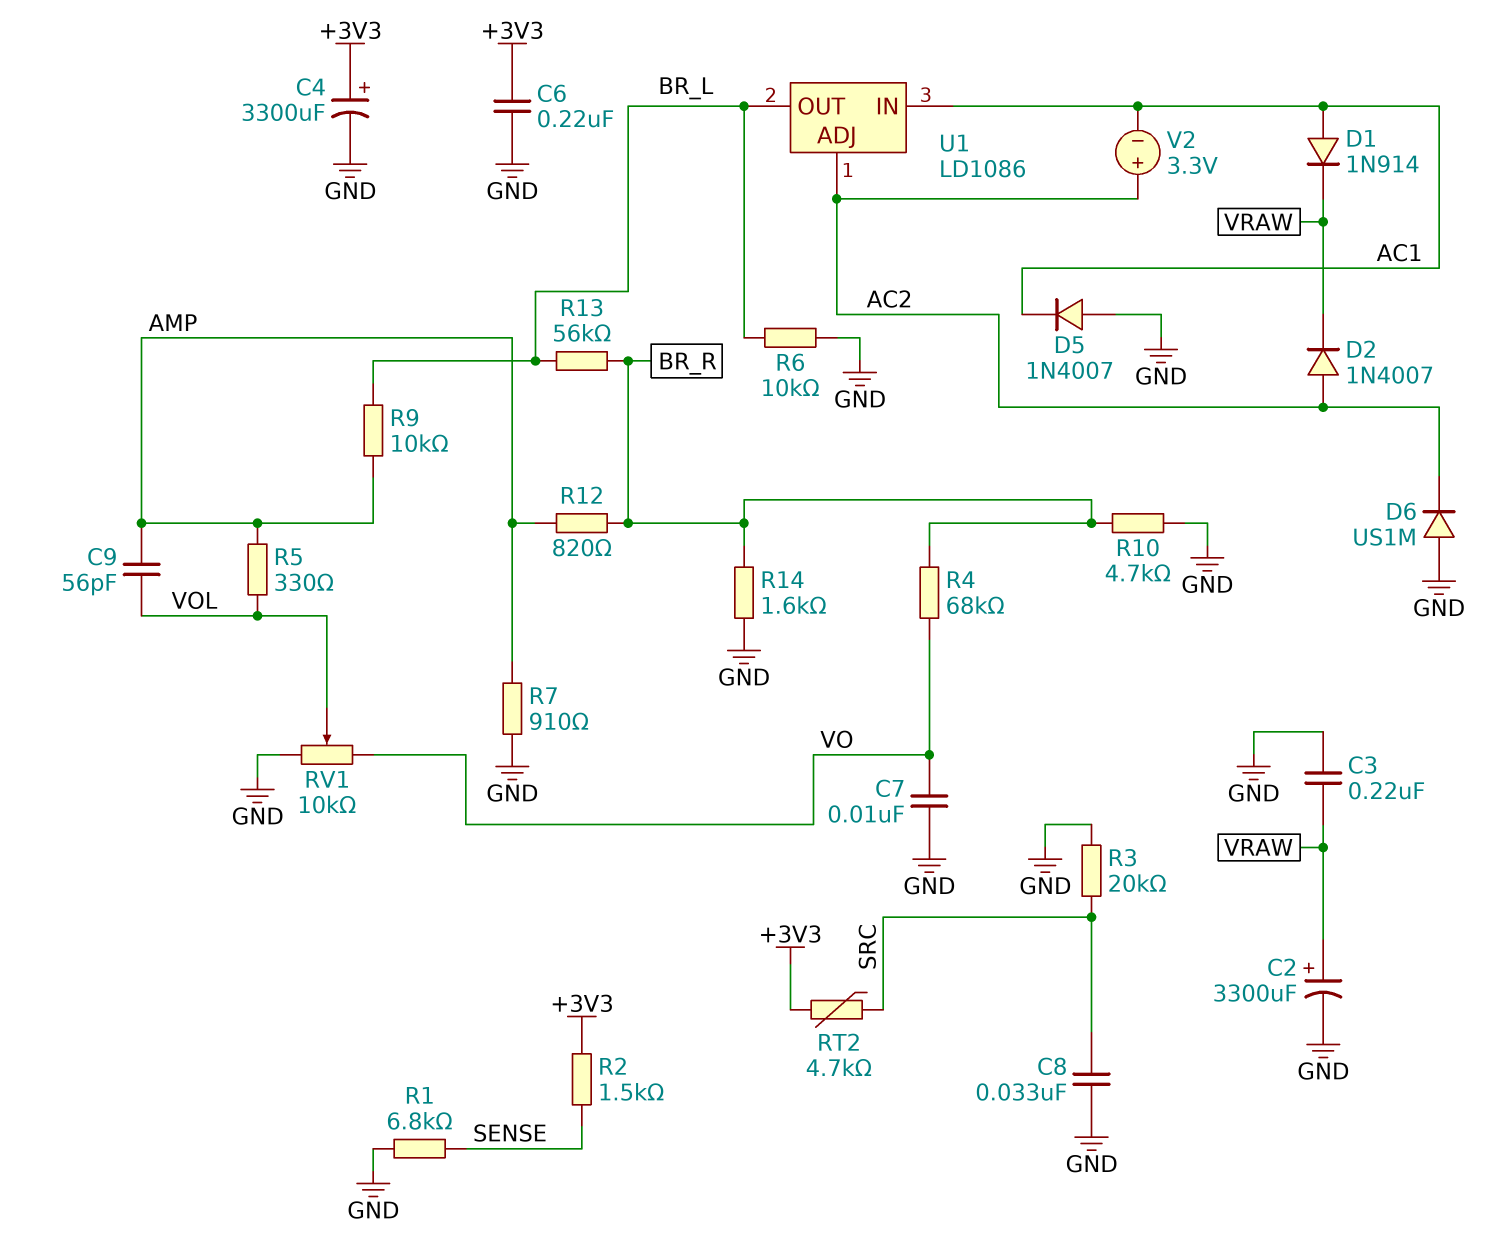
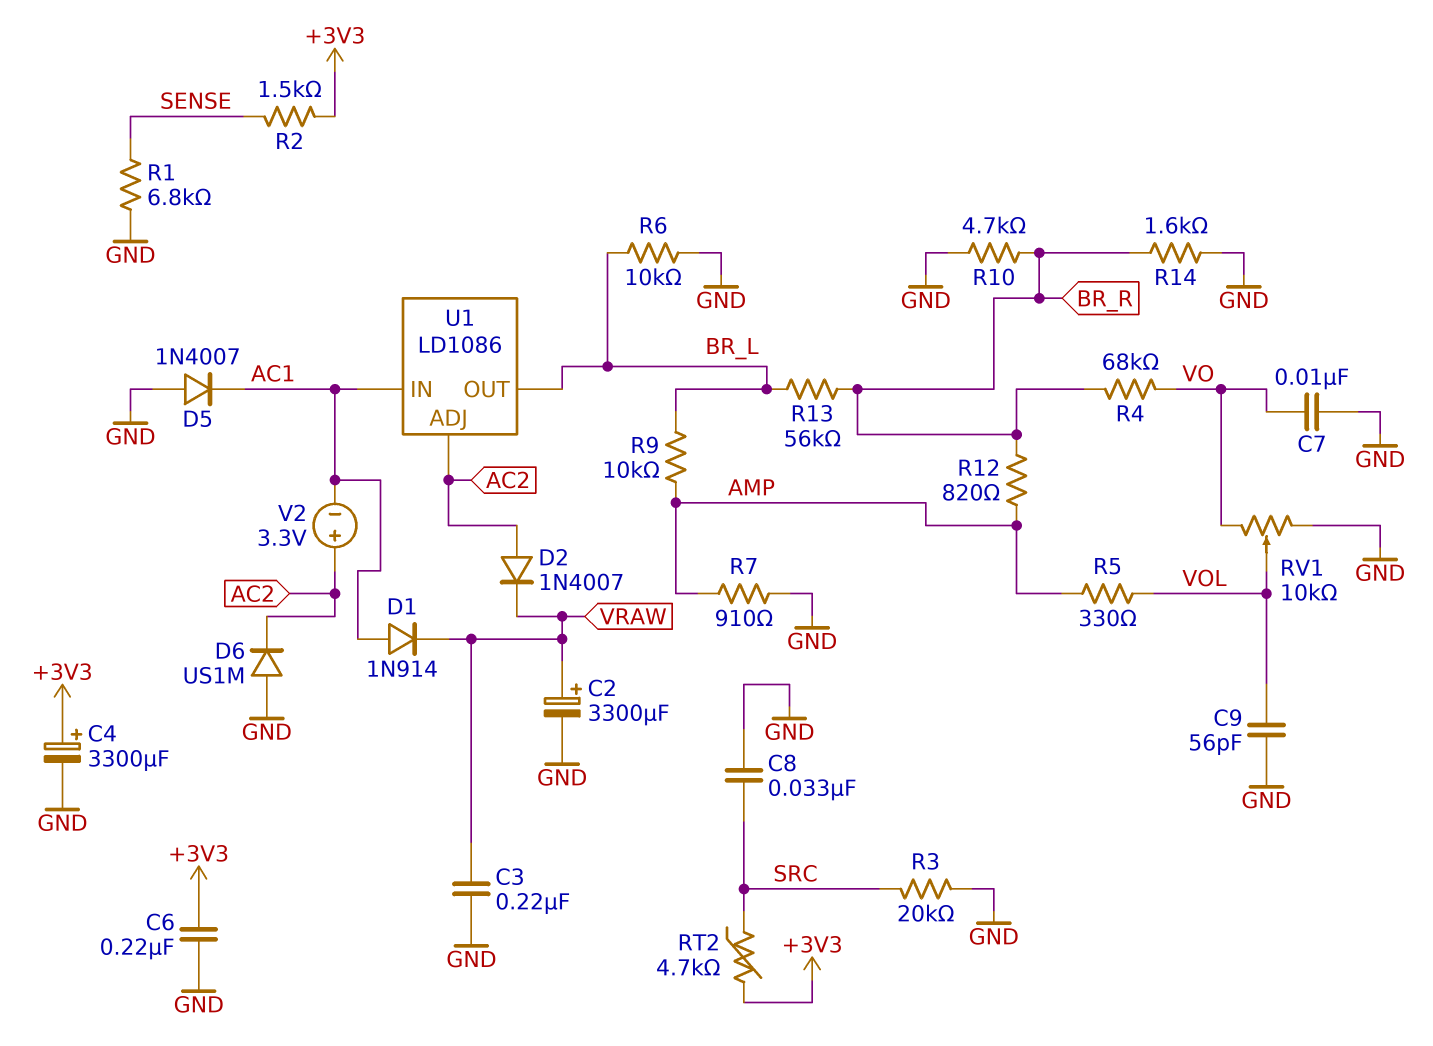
C9: 56pF (AMP, VOL) -> 56pF (GND, VOL)

